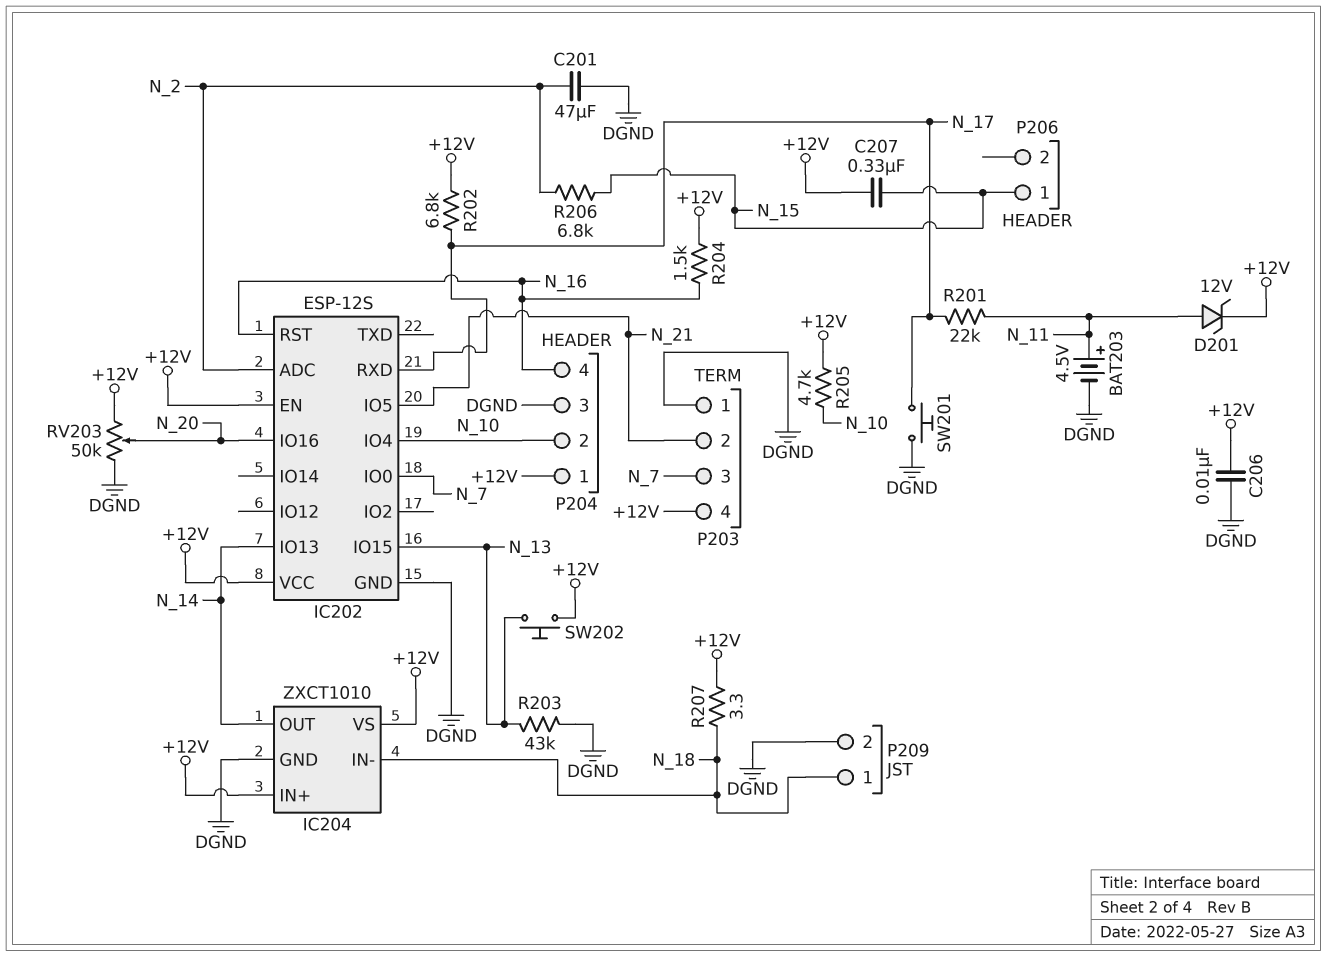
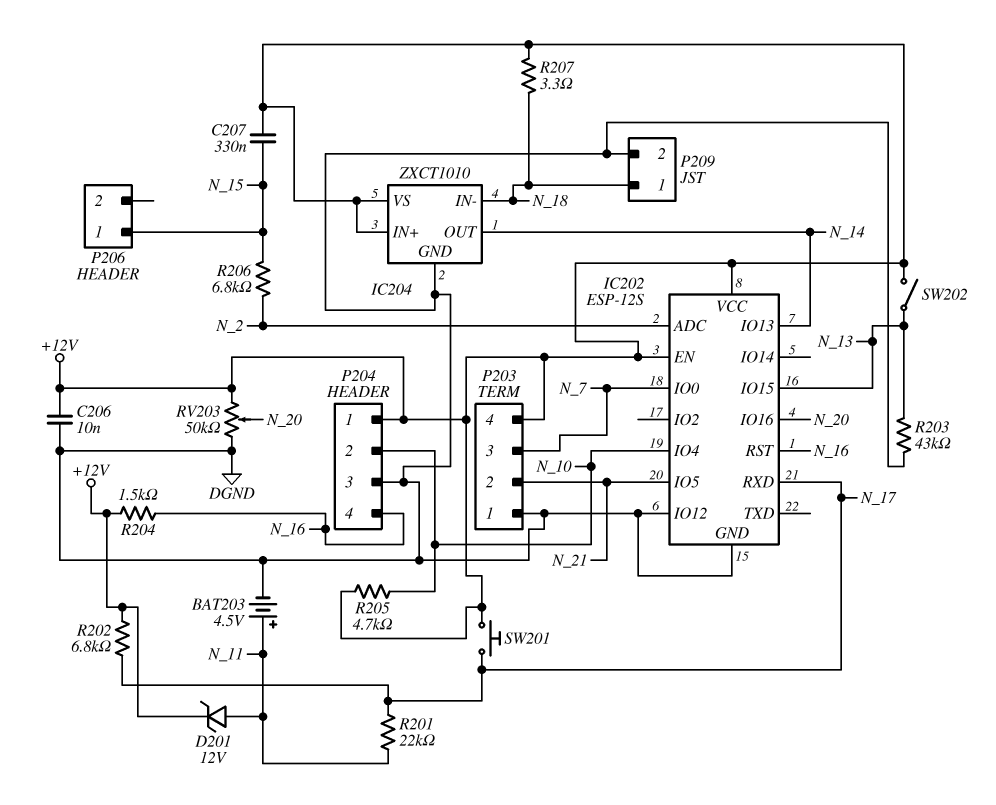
C201: 47uF (DGND, N_2) -> none
IC202 pin IO12: none -> DGND
SW201: button (DGND, N_17) -> button (+12V, N_17)
SW202: button (+12V, N_13) -> switch (+12V, N_13)

